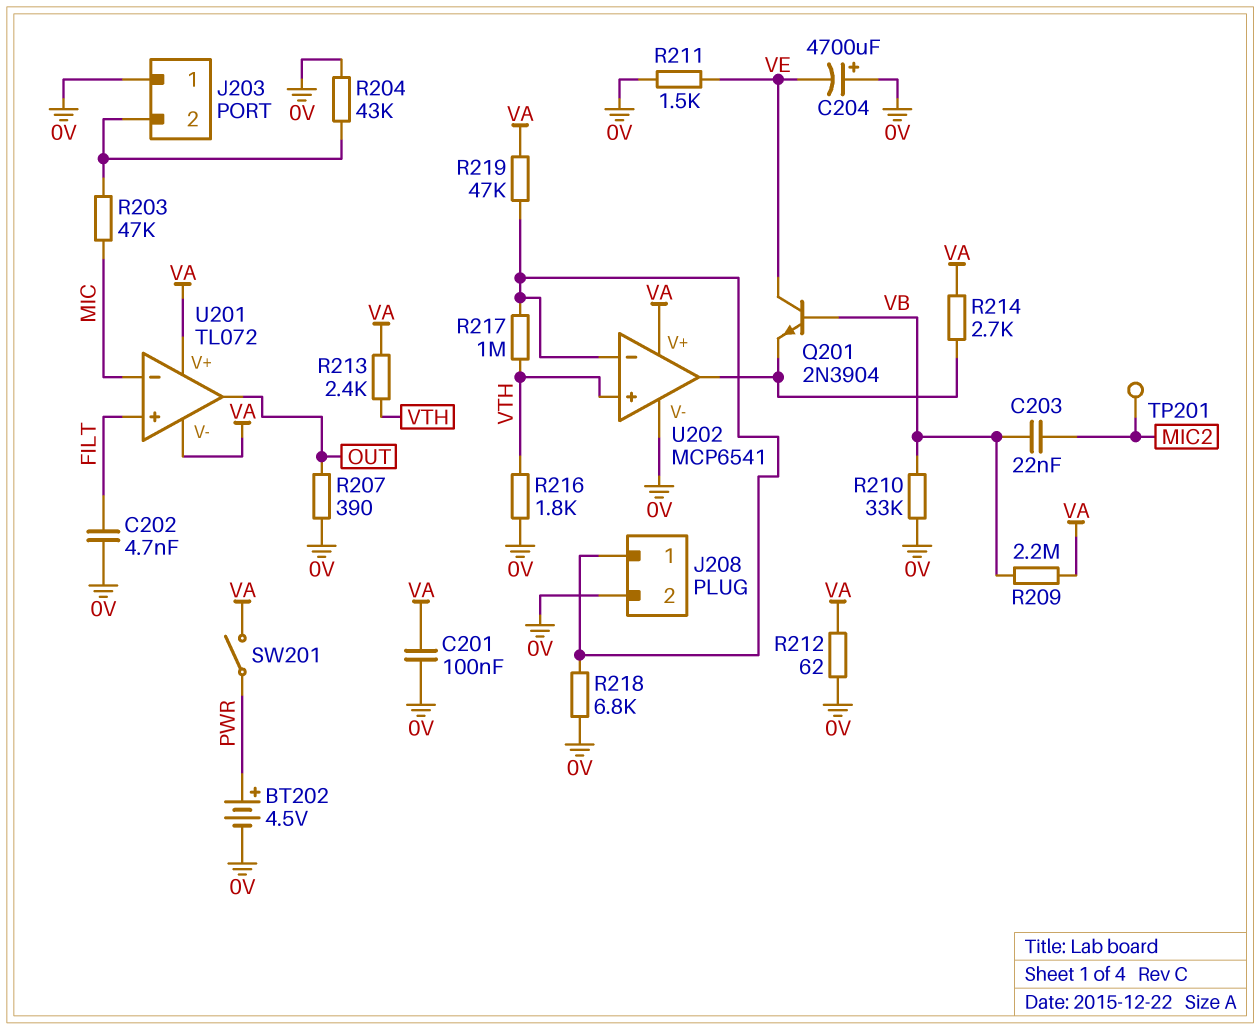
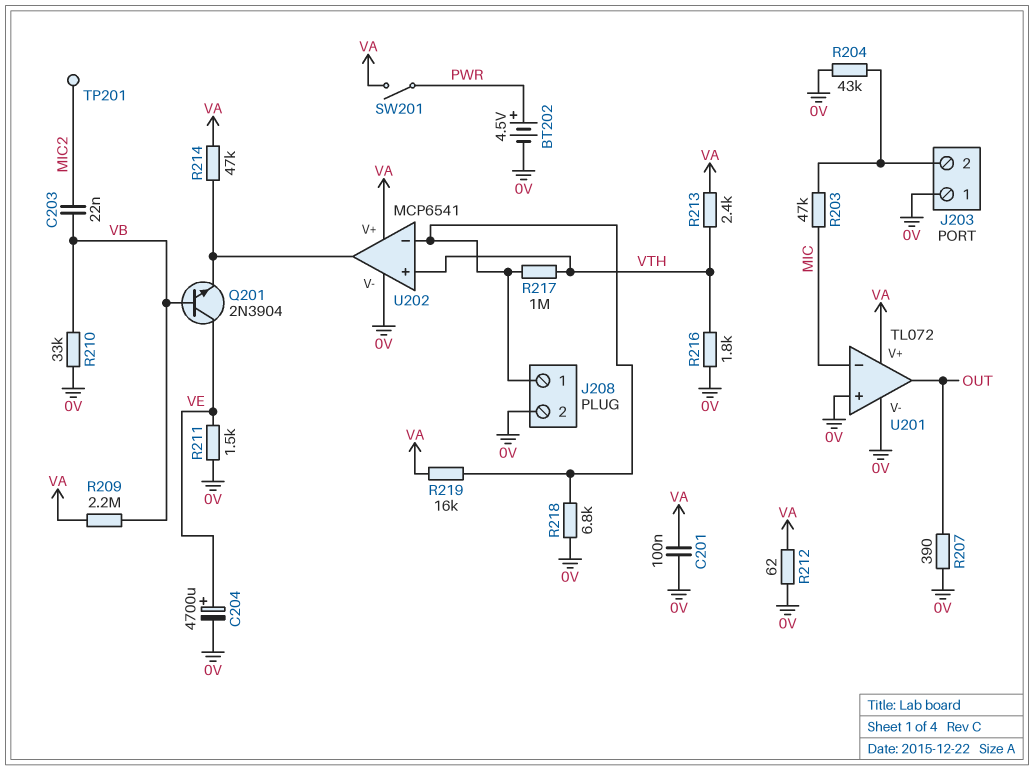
C202: 4.7nF (0V, FILT) -> none
C204: 4700uF (plus 0V, minus VE) -> 4700uF (plus VE, minus 0V)
R214: 2.7k (U202/out, VA) -> 47k (U202/out, VA)
R219: 47k (J208/1, VA) -> 16k (J208/1, VA)
U201 pin V-: VA -> 0V
U201 pin in+: FILT -> 0V

